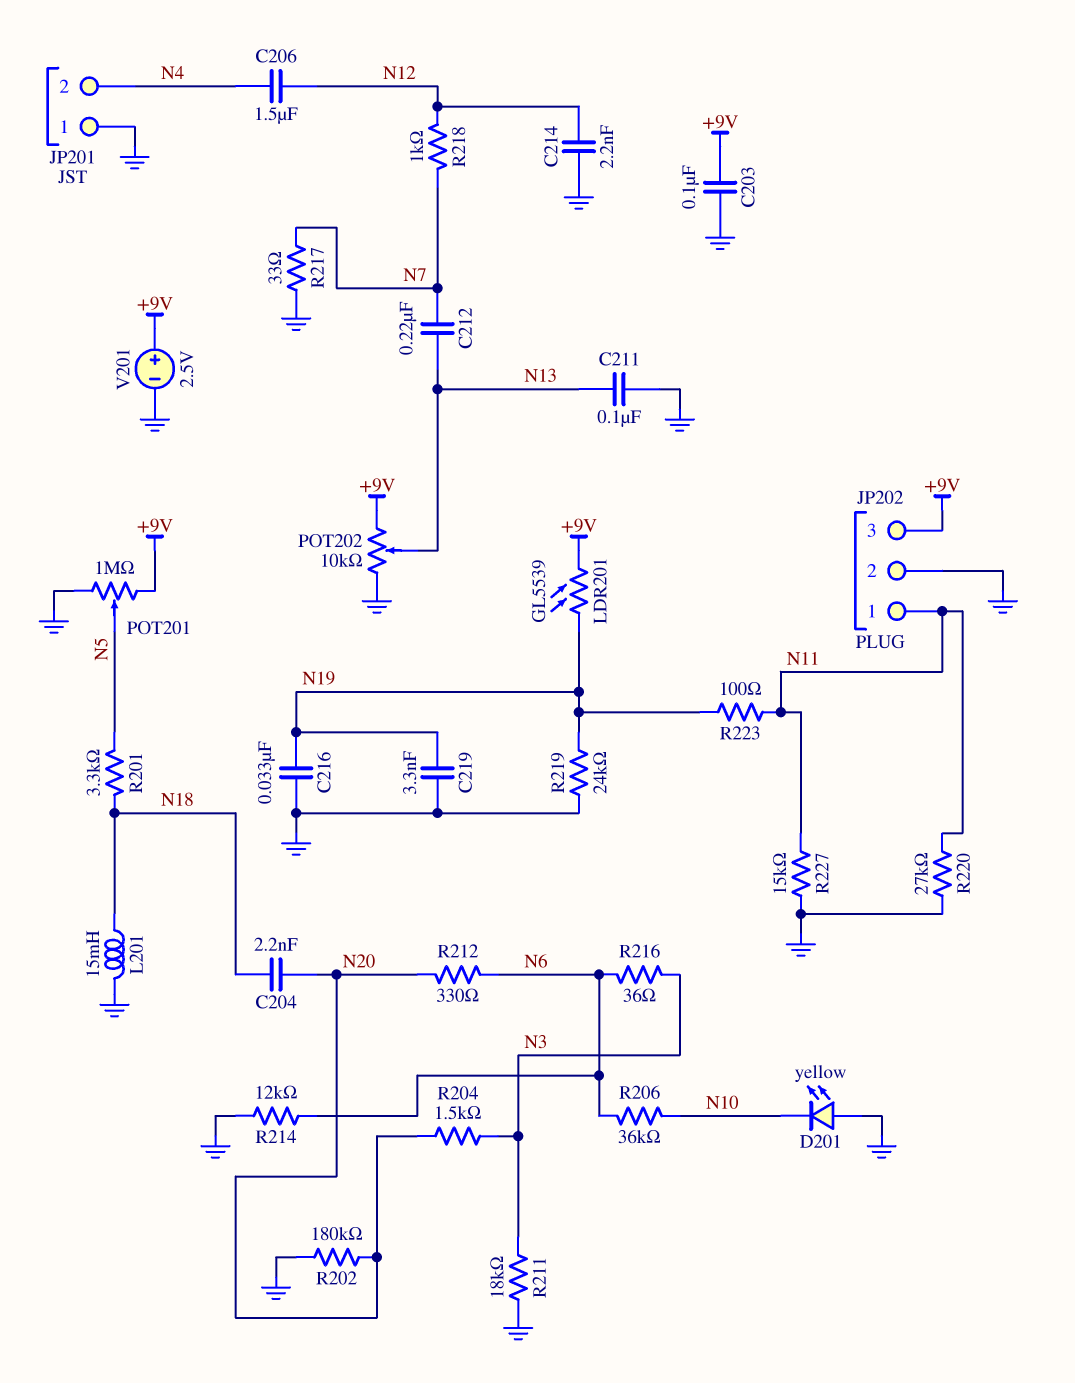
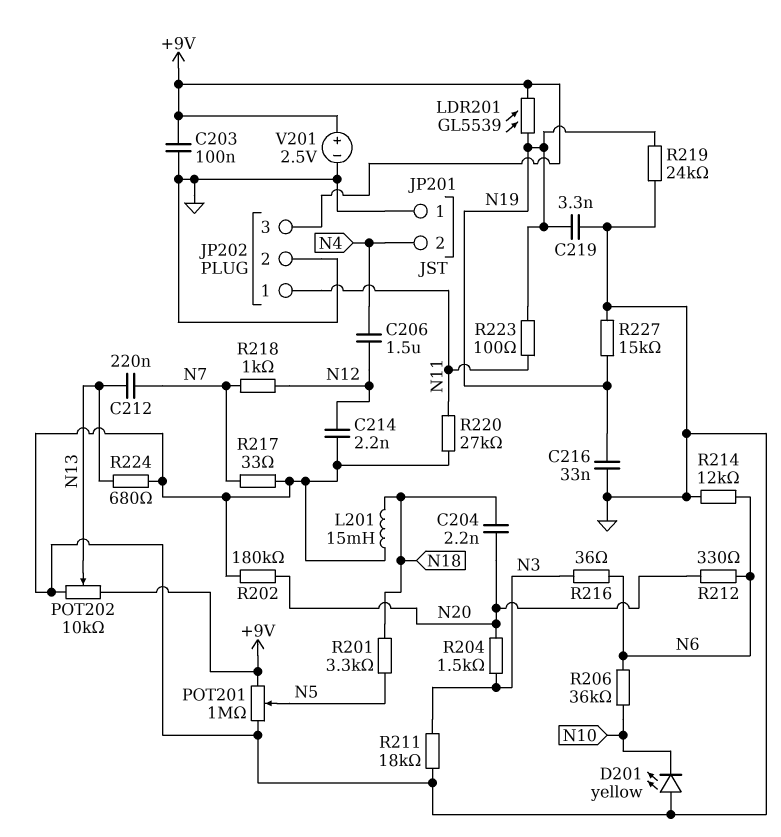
C211: 100nF (GND, N13) -> none
R224: none -> 680 (GND, N13)
R227: 15k (GND, N11) -> 15k (GND, N19)

